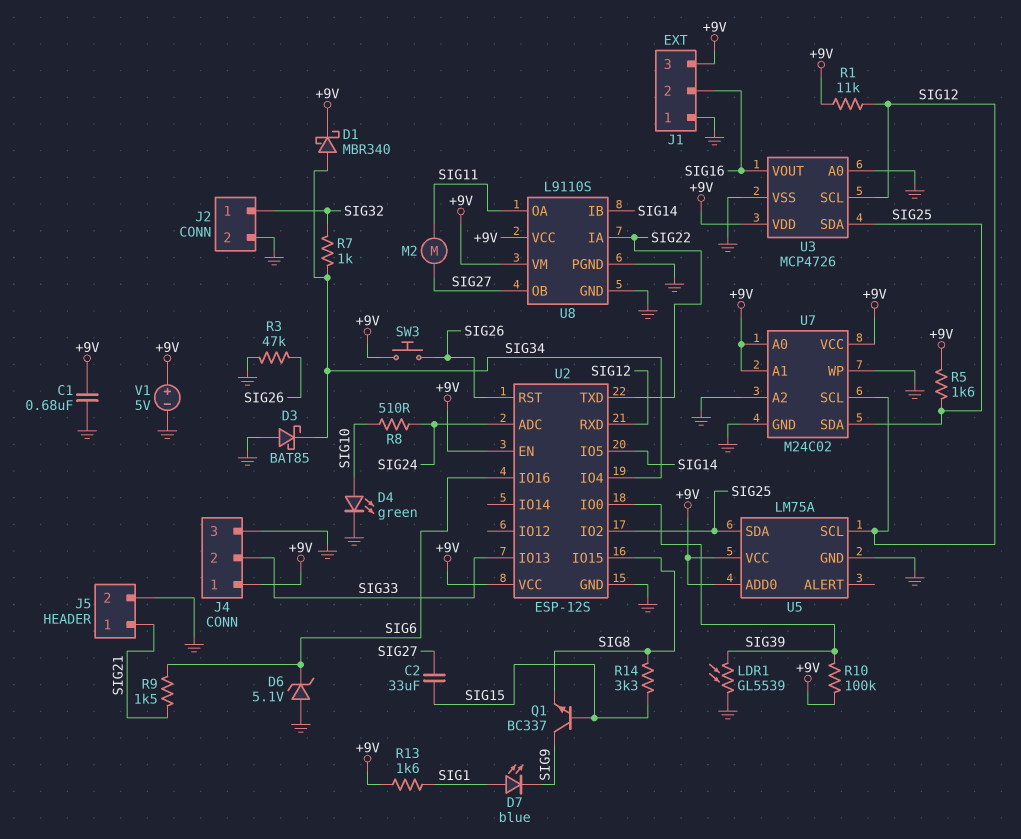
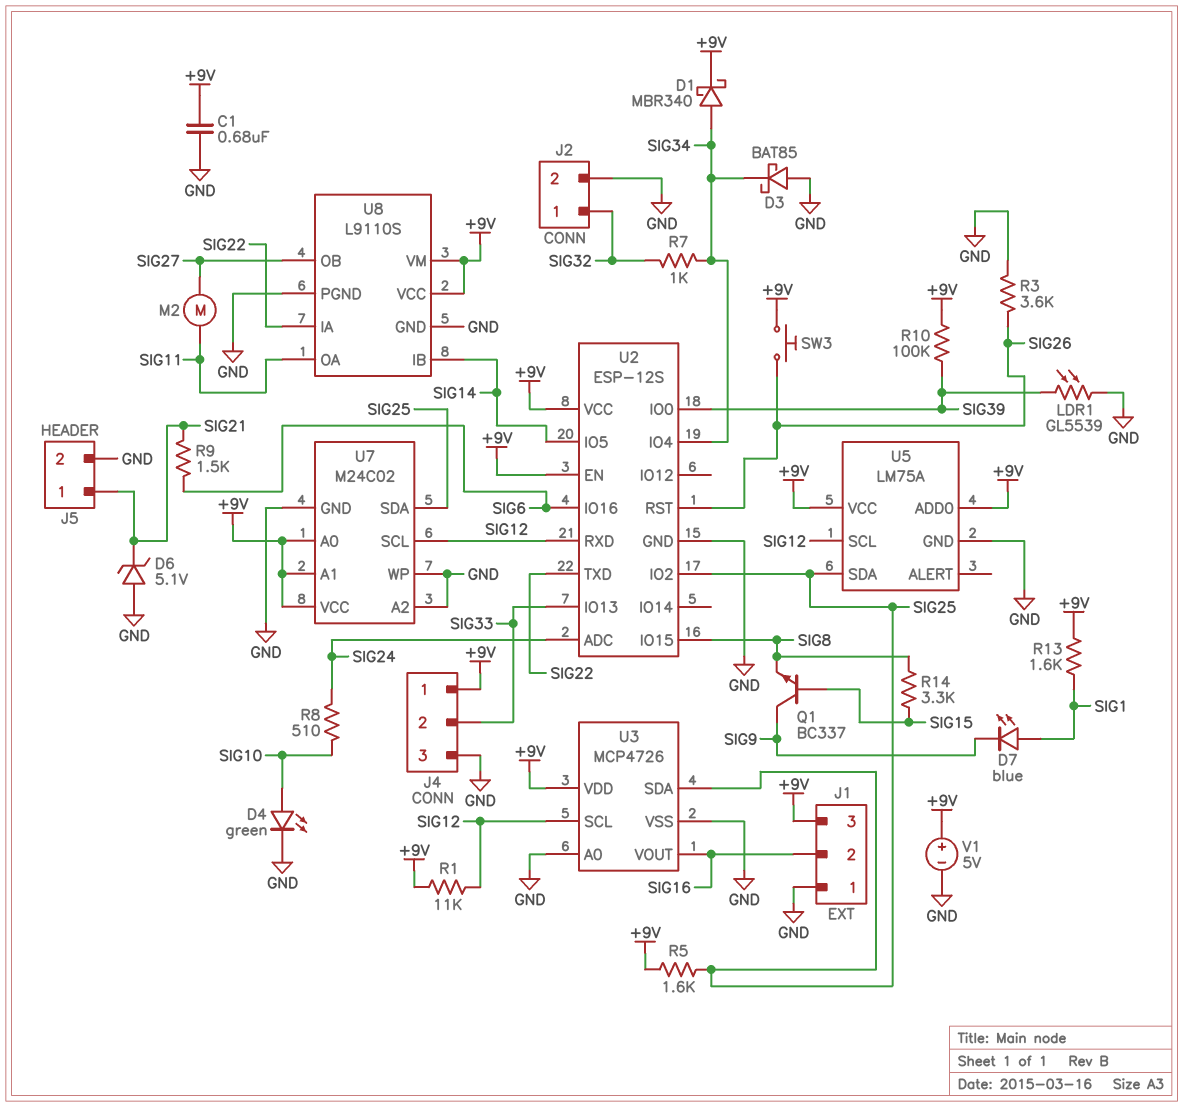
C2: 33uF (SIG15, SIG27) -> none
D6: zener 5.1V (A GND, K SIG6) -> zener 5.1V (A GND, K SIG21)
R3: 47k (GND, SIG26) -> 3.6k (GND, SIG26)

